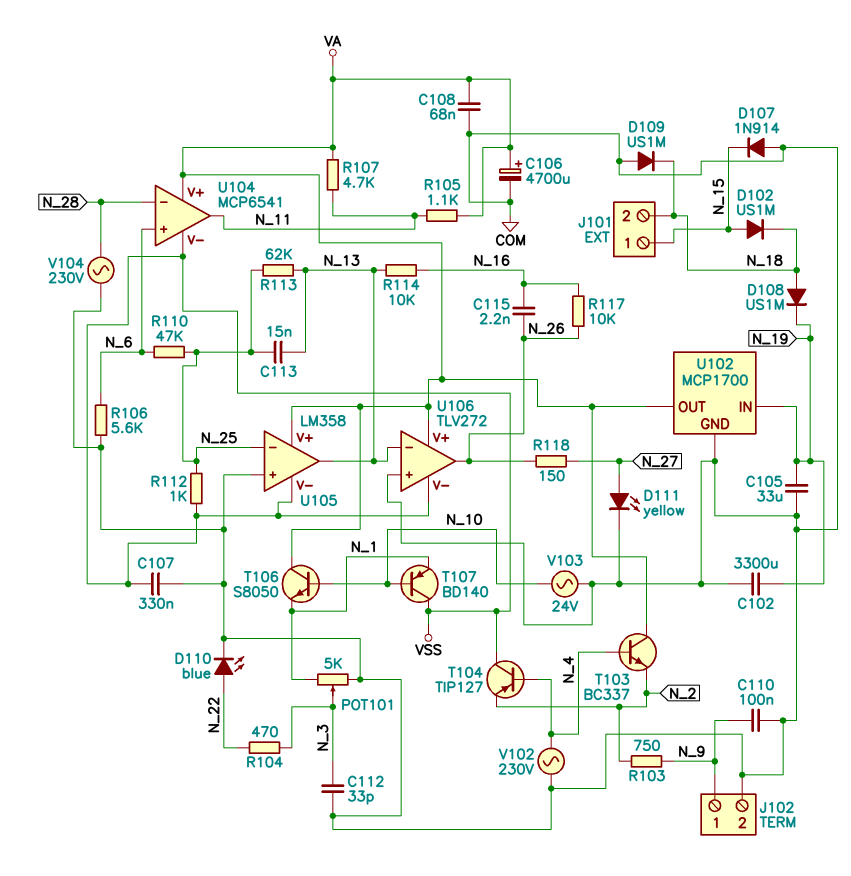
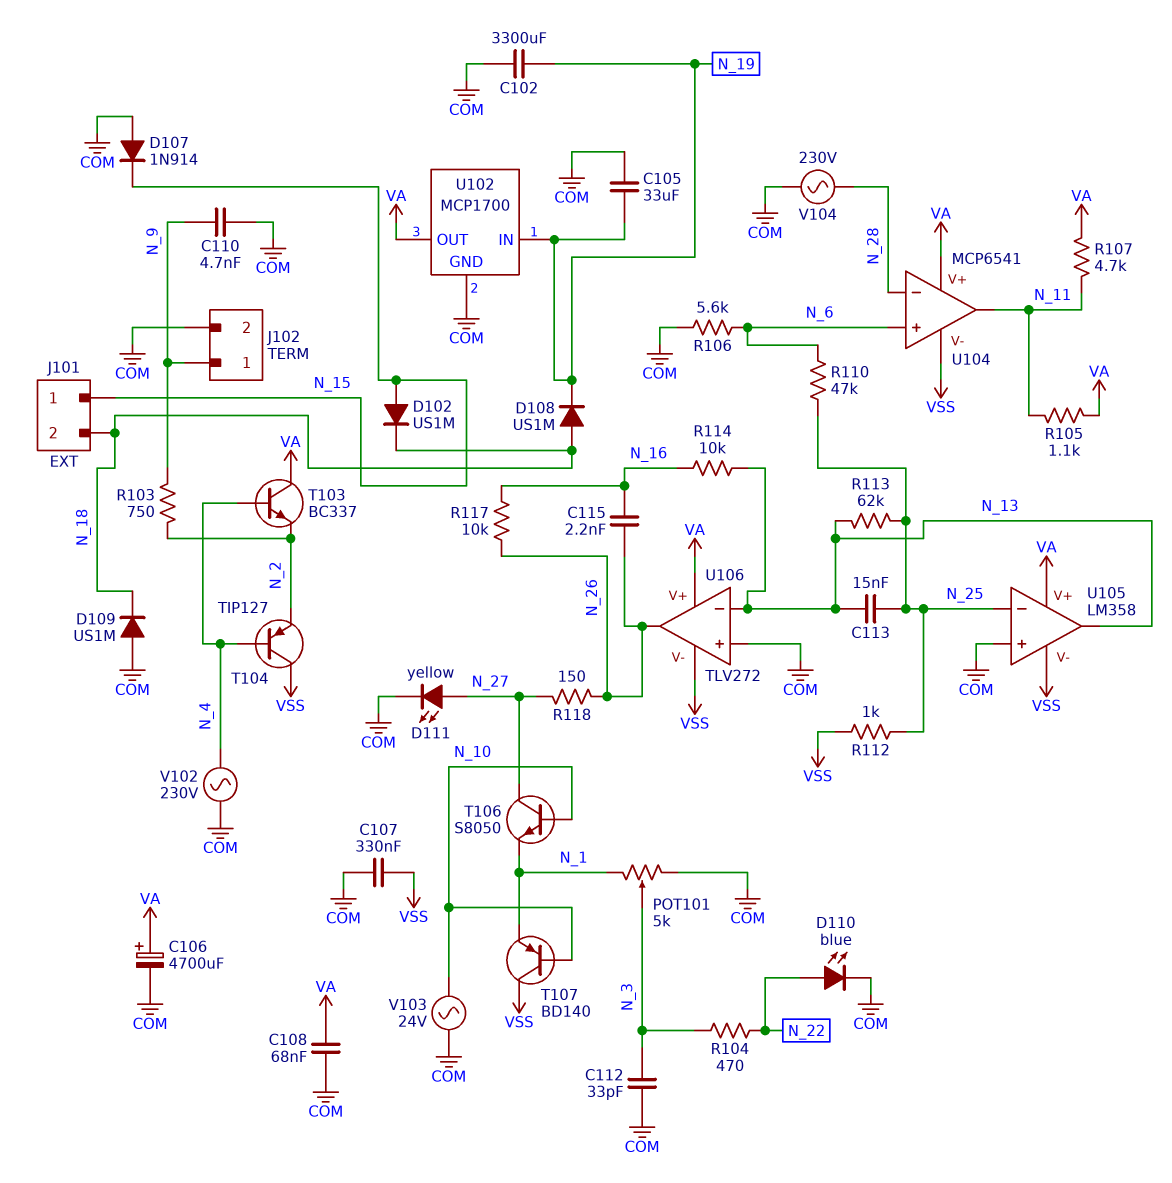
C110: 100nF (COM, N_9) -> 4.7nF (COM, N_9)
T106: NPN S8050 (B N_10, C VA, E N_1) -> NPN S8050 (B N_10, C N_27, E N_1)

